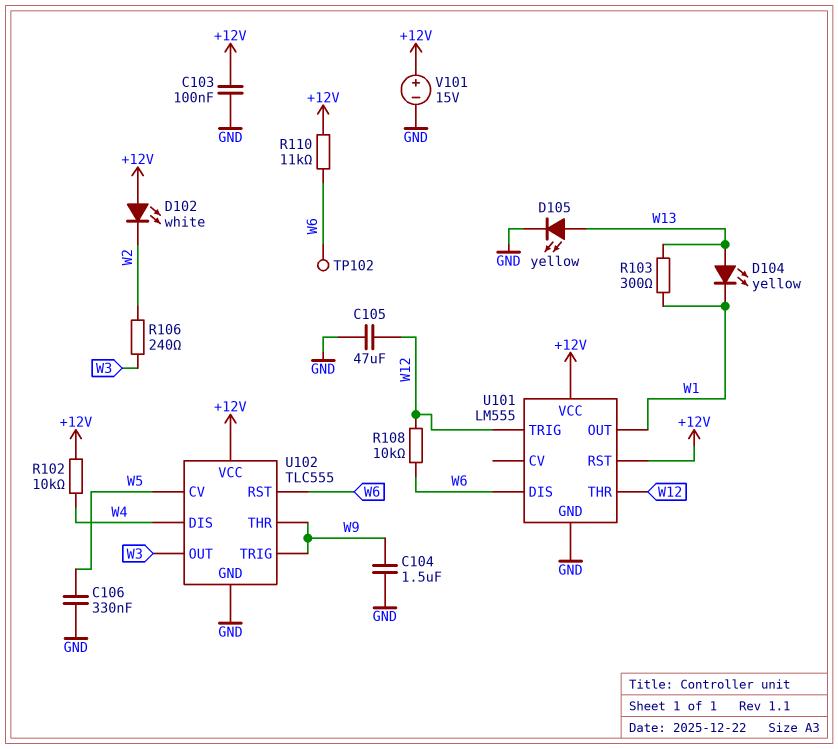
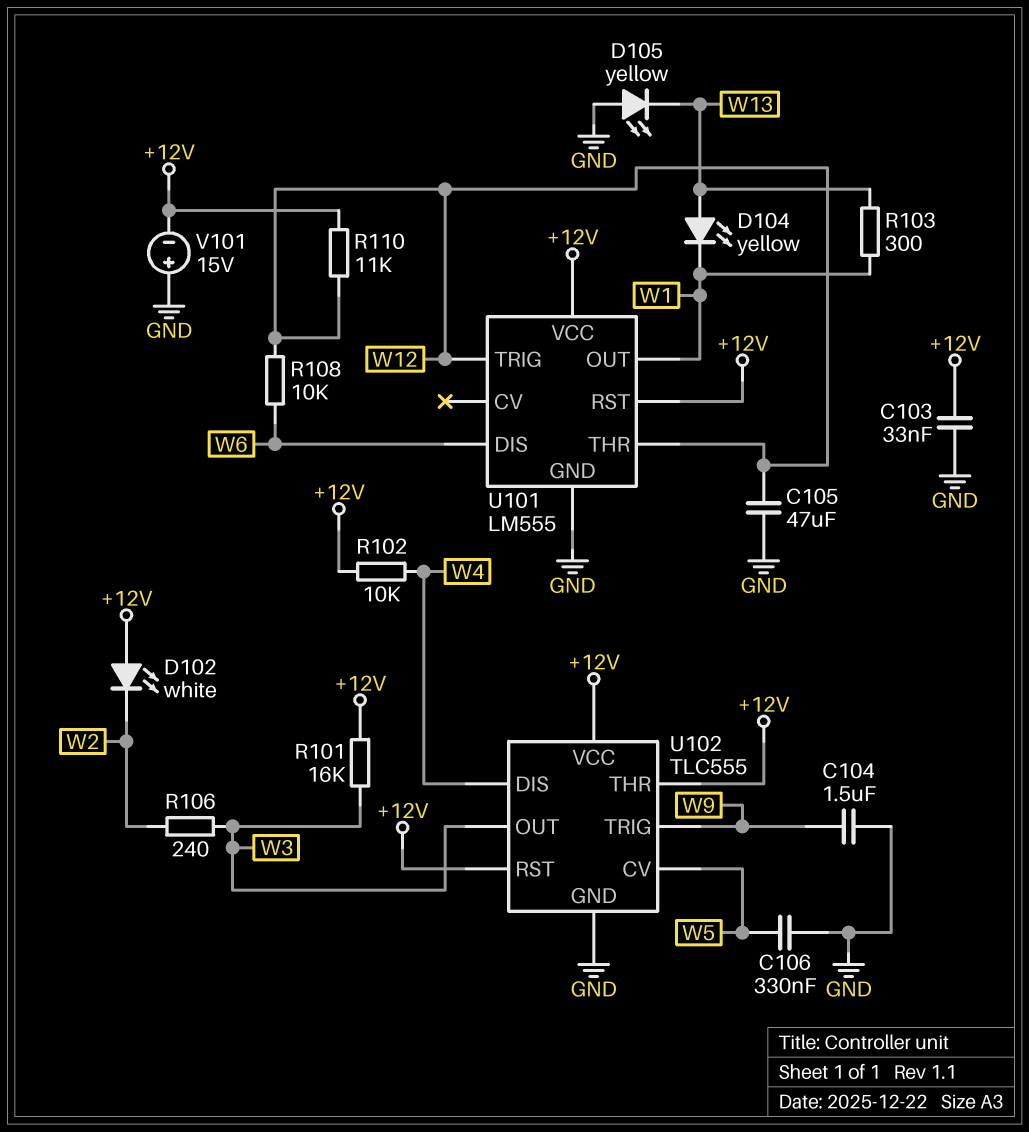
C103: 100nF (+12V, GND) -> 33nF (+12V, GND)
D105: LED yellow (A W13, K GND) -> LED yellow (A GND, K W13)
R101: none -> 16k (+12V, W3)
R110: 11k (+12V, W6) -> 11k (+12V, W12)
TP102: test point (W6) -> none
U102 pin RST: W6 -> +12V
U102 pin THR: W9 -> +12V
V101: 15V (plus +12V, minus GND) -> 15V (plus GND, minus +12V)

